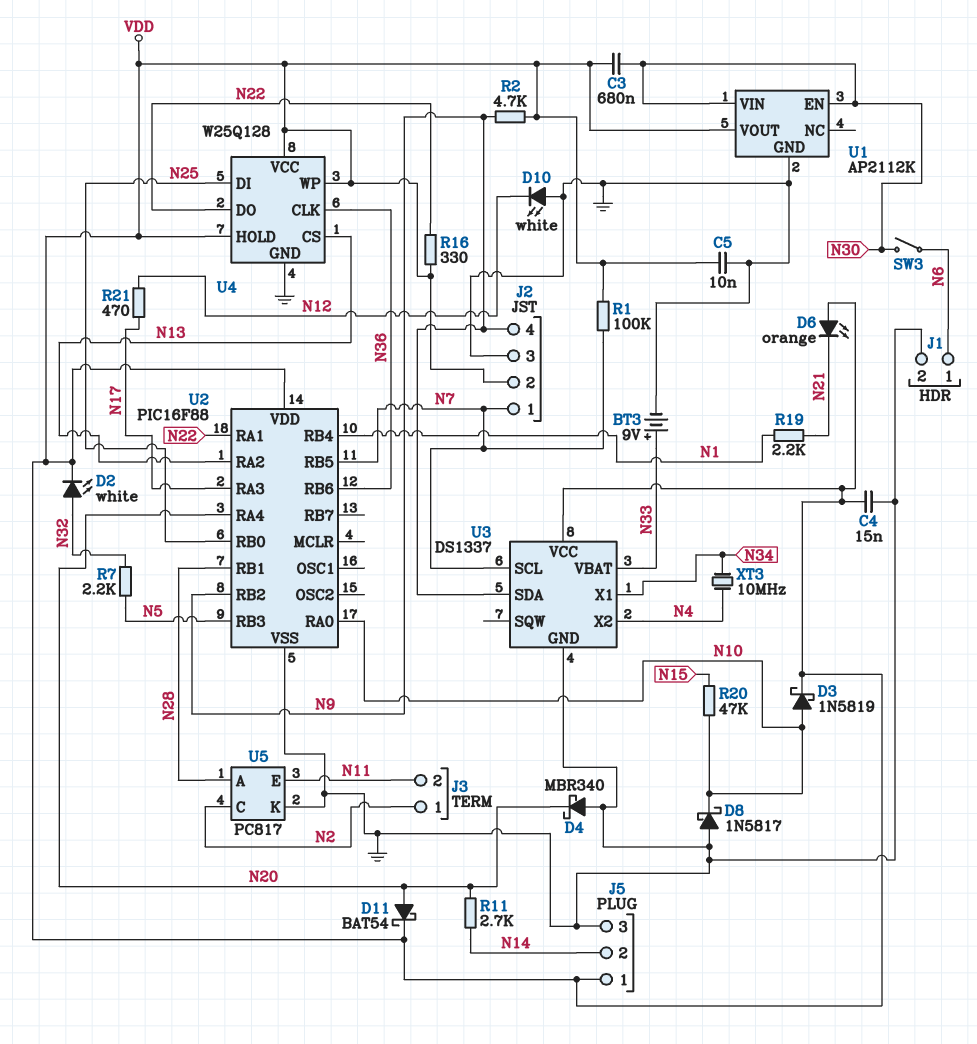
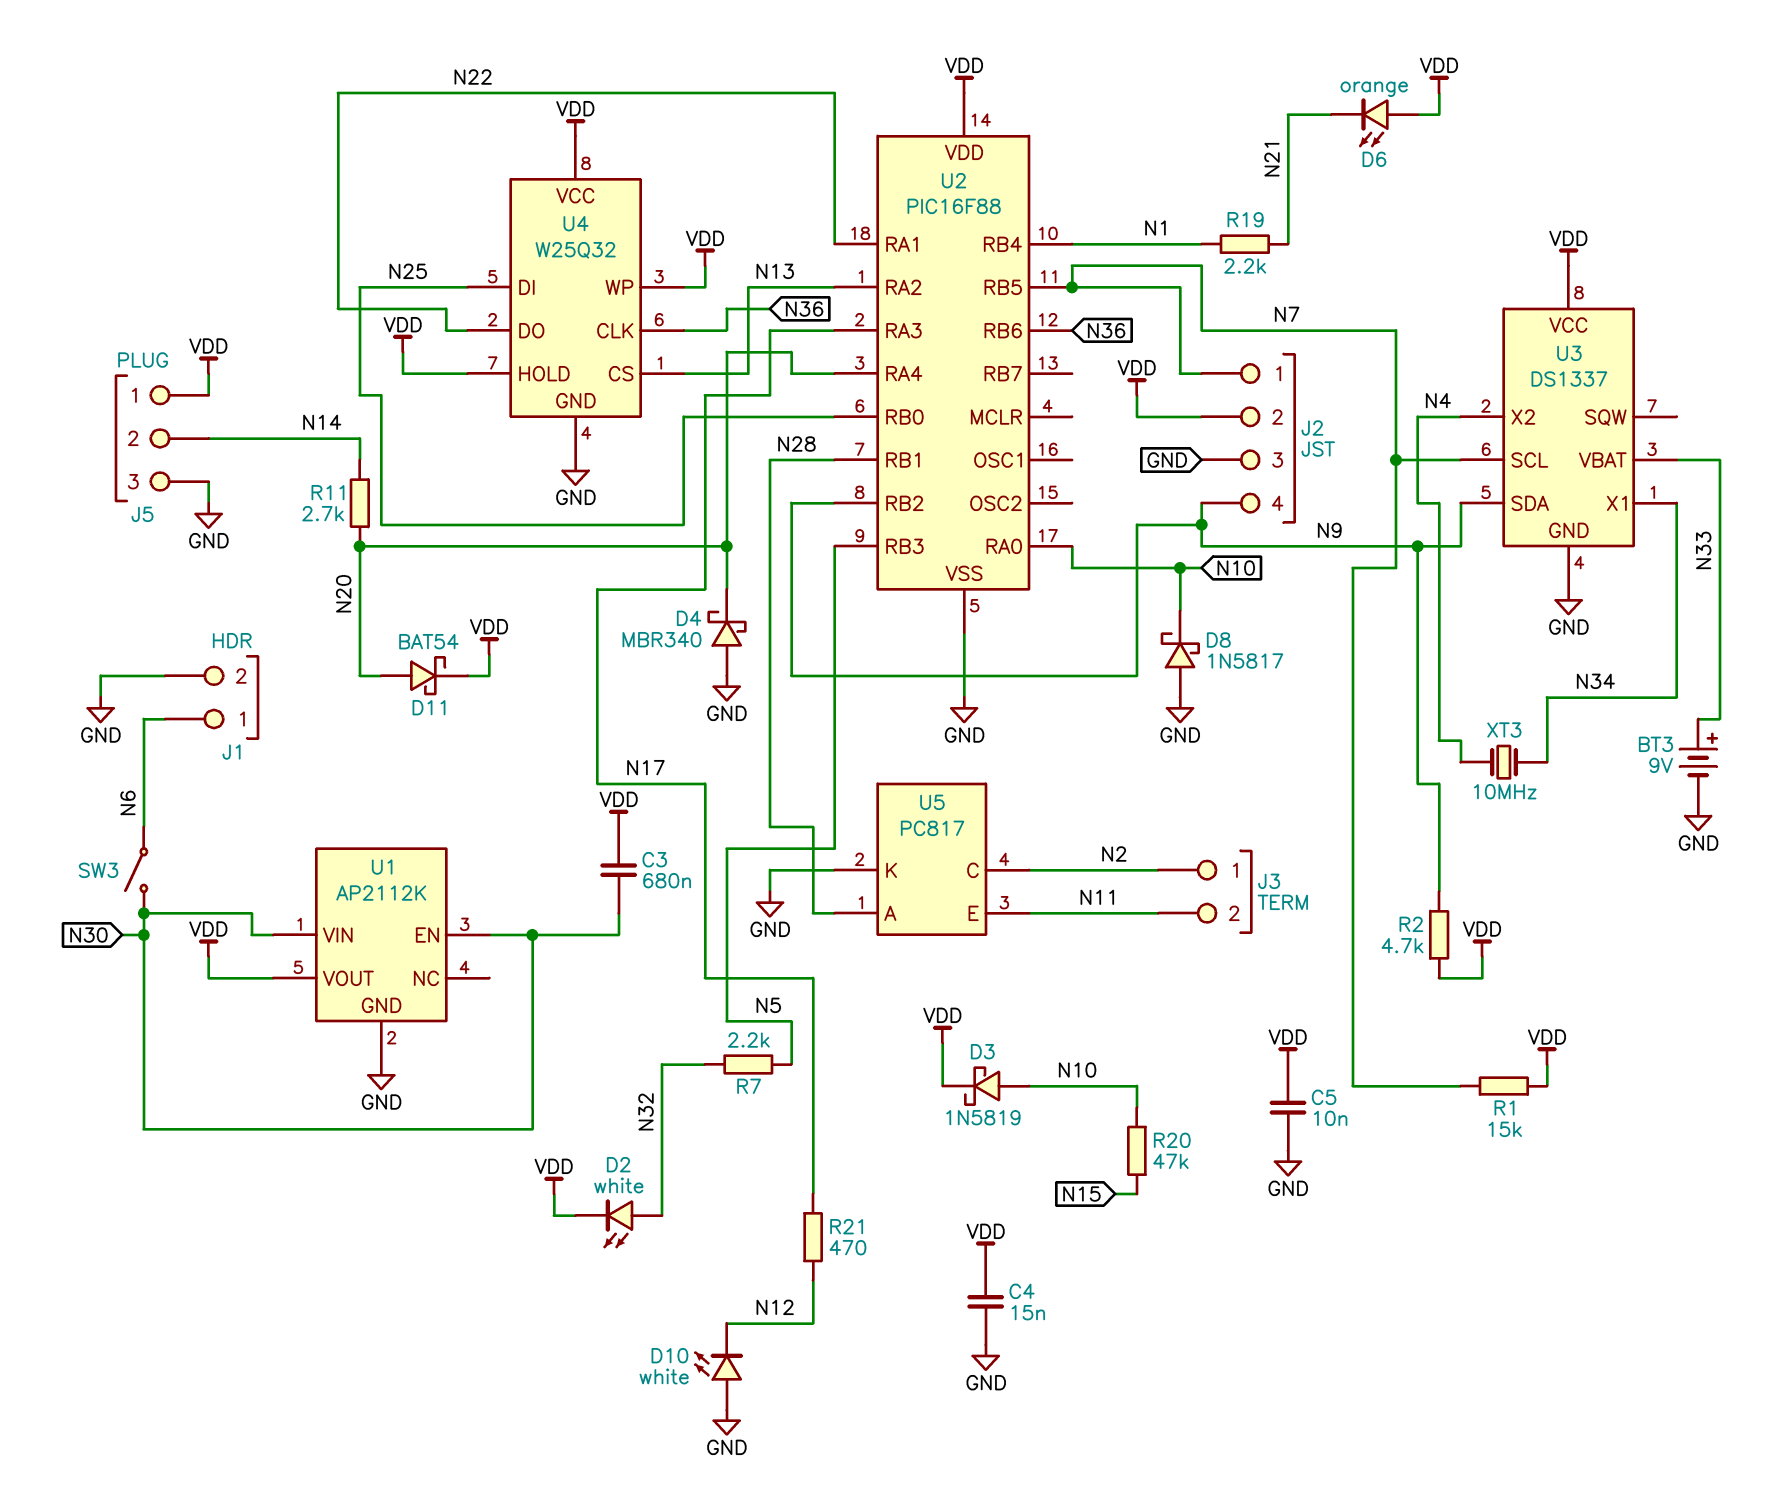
R1: 100k (N7, VDD) -> 15k (N7, VDD)
R16: 330 (N22, VDD) -> none
U4: W25Q128 -> W25Q32

